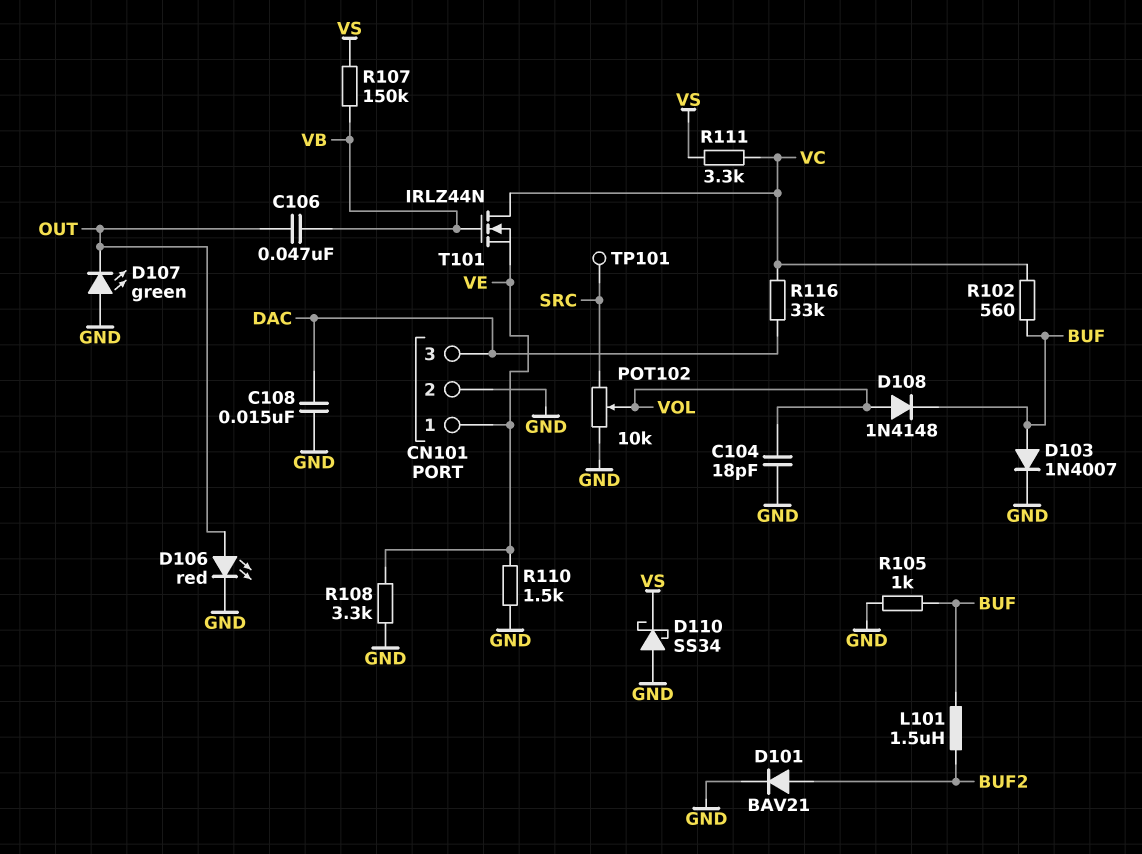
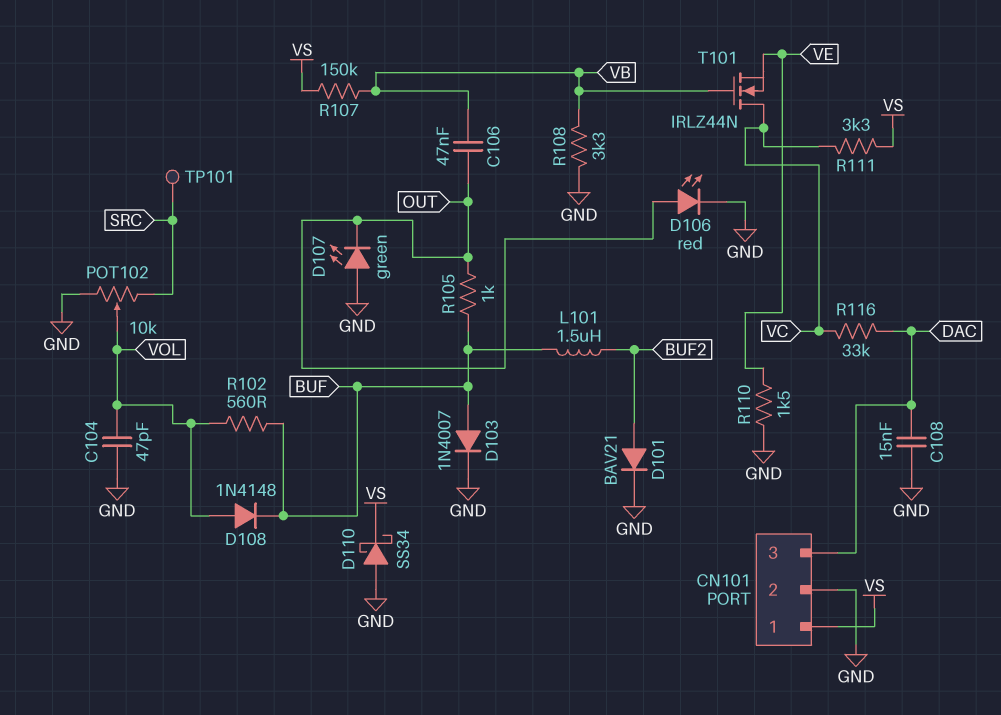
C104: 18pF (GND, VOL) -> 47pF (GND, VOL)
CN101 pin 1: VE -> VS
R102: 560 (BUF, VC) -> 560 (BUF, VOL)
R105: 1k (BUF, GND) -> 1k (BUF, OUT)
R108: 3.3k (GND, VE) -> 3.3k (GND, VB)

